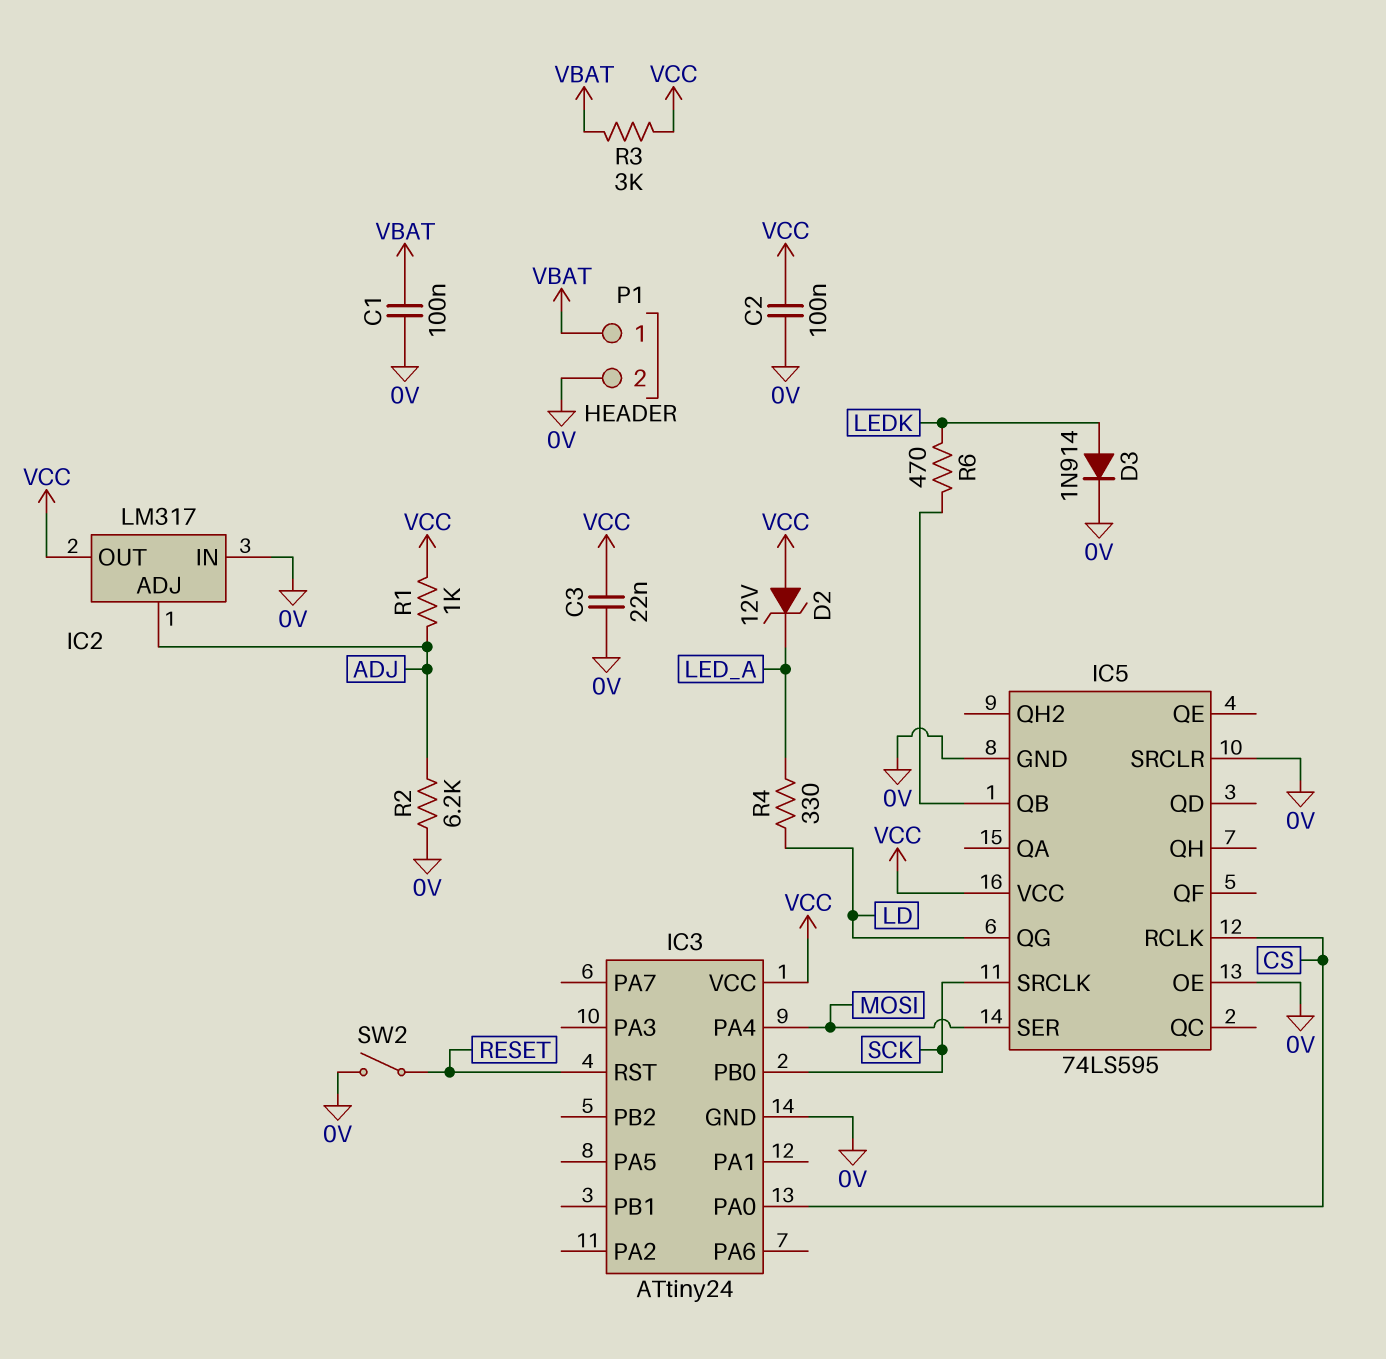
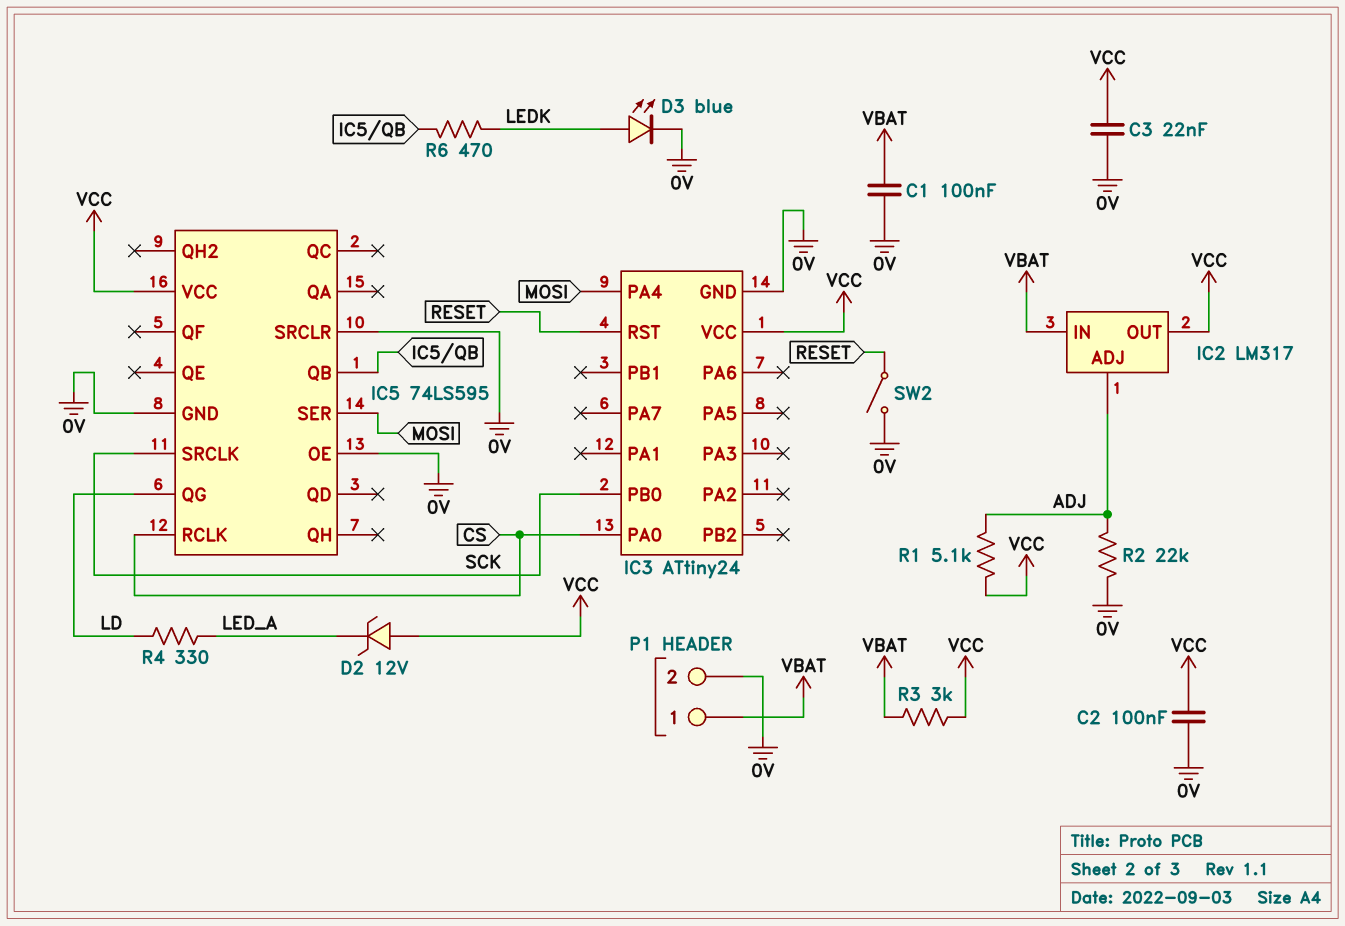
D3: diode 1N914 (A LEDK, K 0V) -> LED blue (A LEDK, K 0V)
IC2 pin IN: 0V -> VBAT
R1: 1k (ADJ, VCC) -> 5.1k (ADJ, VCC)
R2: 6.2k (0V, ADJ) -> 22k (0V, ADJ)

